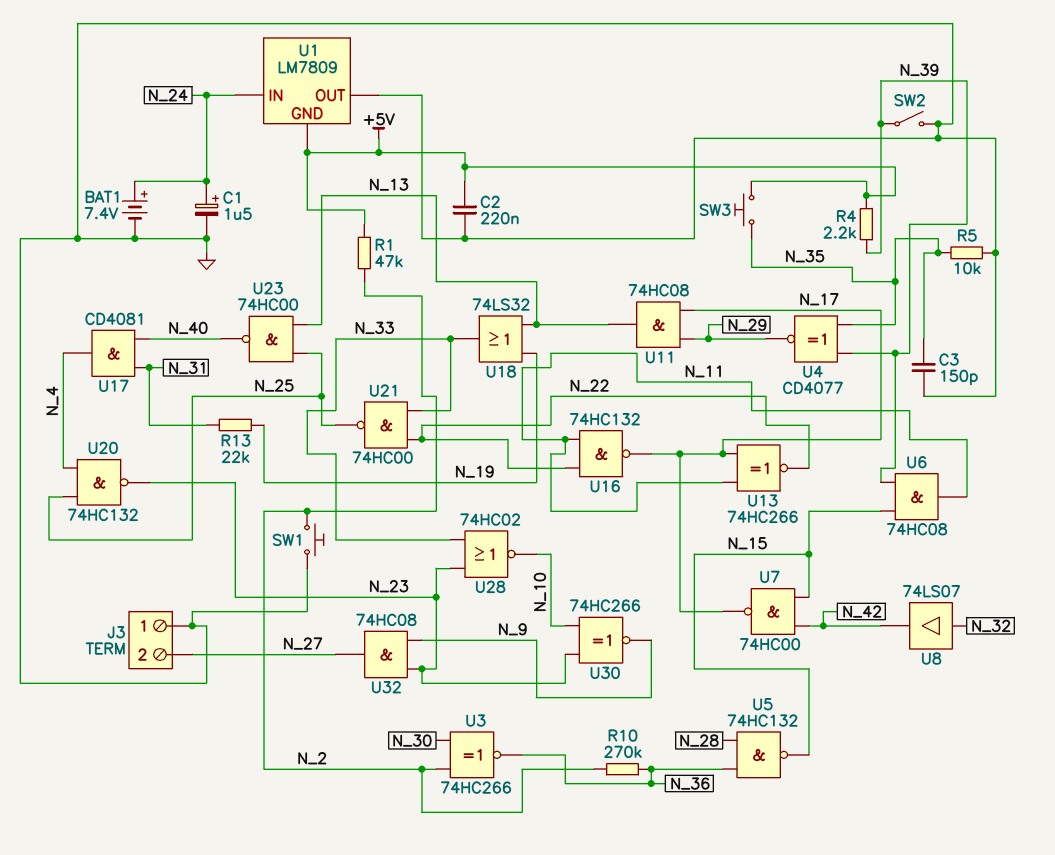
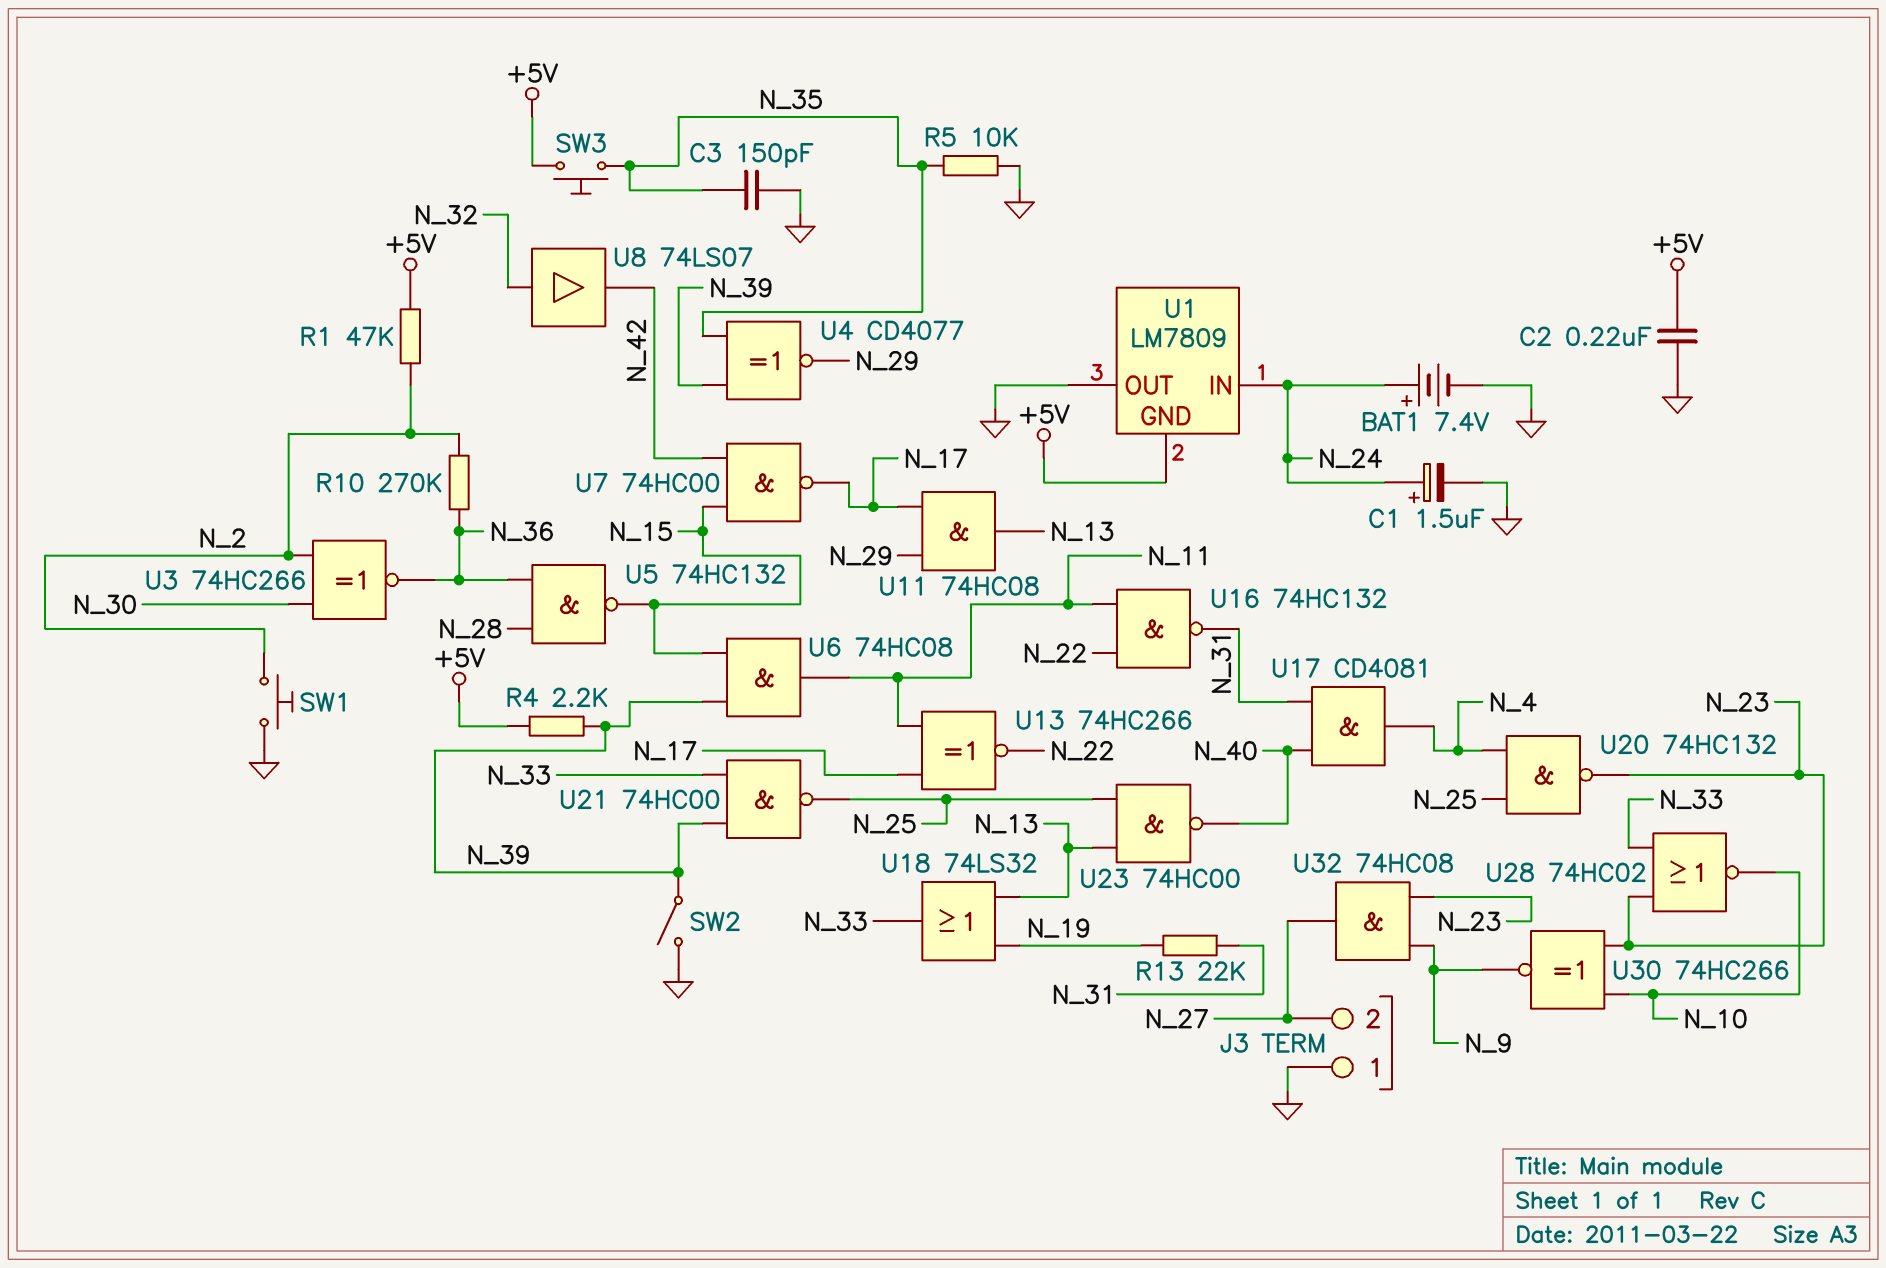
U16: NAND 74HC132 (in N_11, in N_22, out N_17) -> NAND 74HC132 (in N_11, in N_22, out N_31)
U21: NAND 74HC00 (in N_22, in N_33, out N_25) -> NAND 74HC00 (in N_33, in N_39, out N_25)

